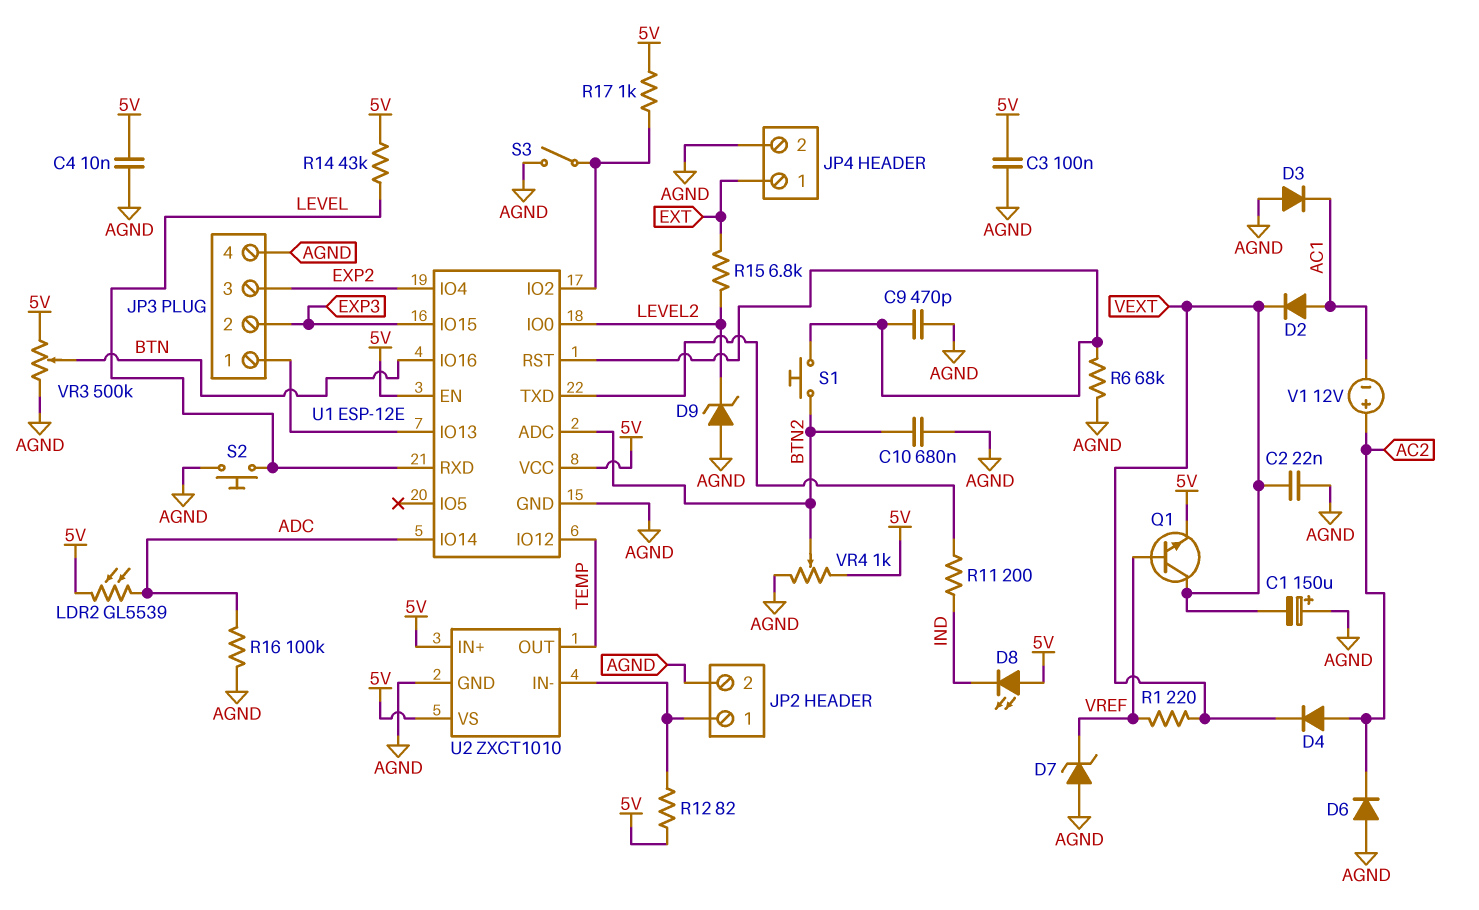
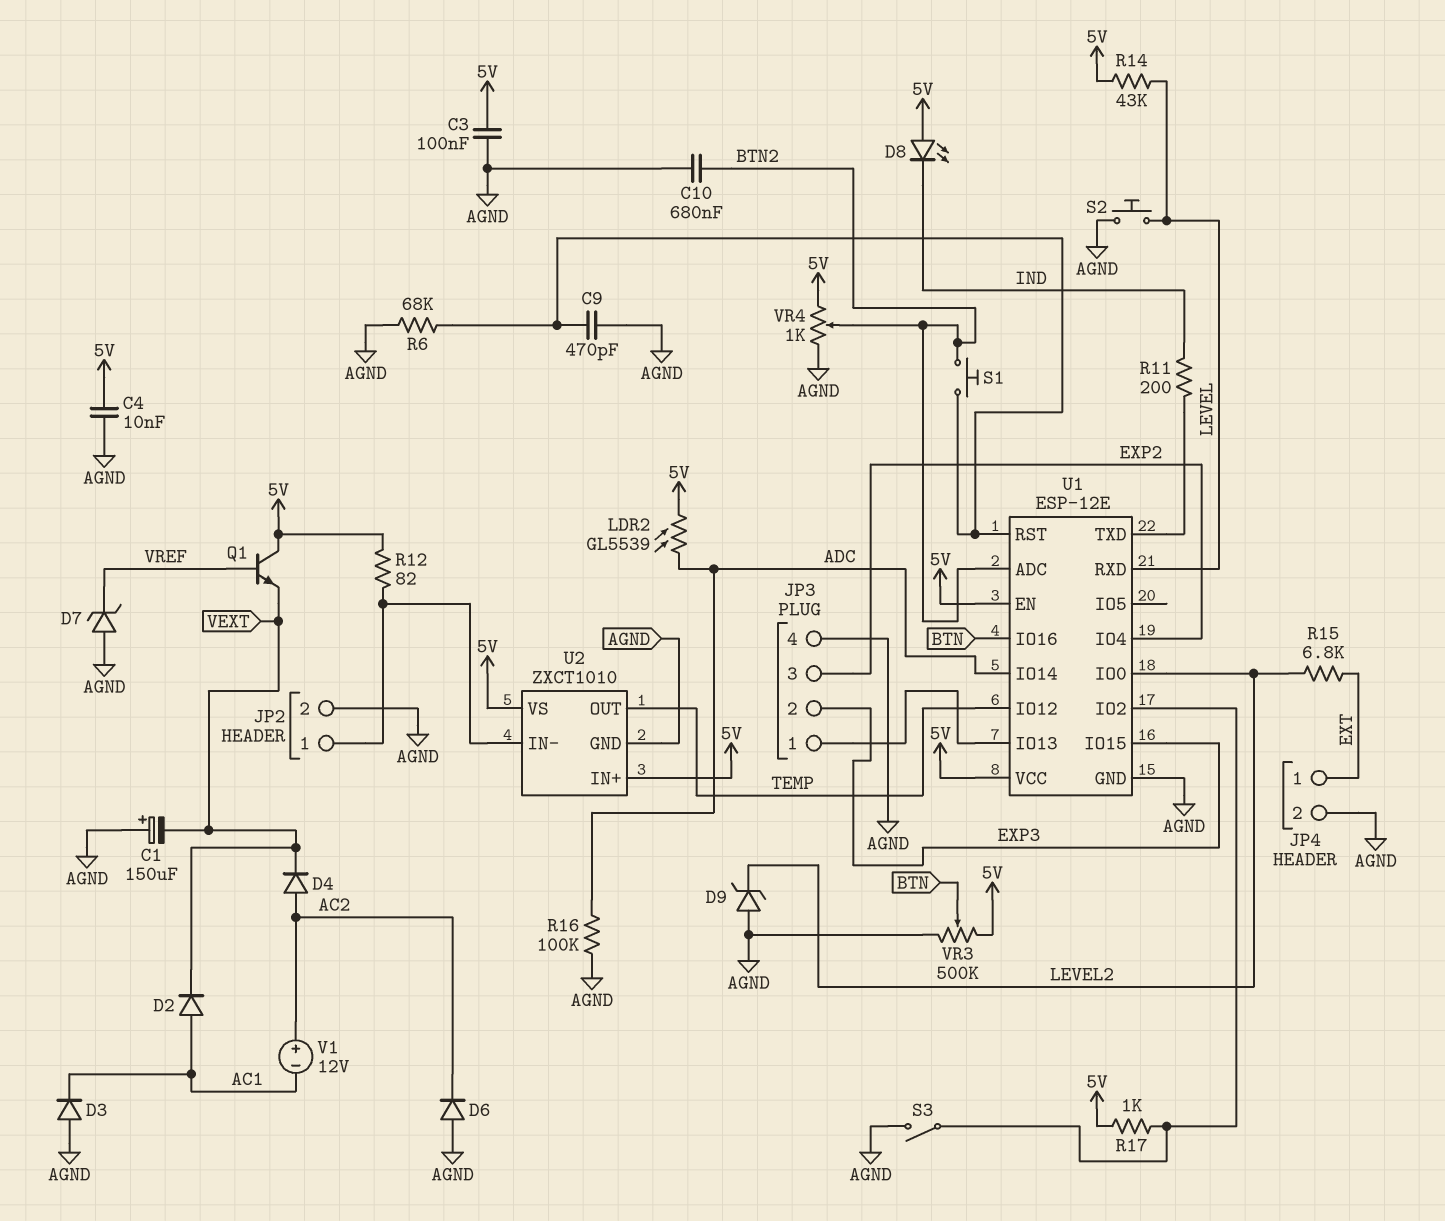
C2: 22nF (AGND, VEXT) -> none
Q1: NPN (B VREF, C VEXT, E 5V) -> NPN (B VREF, C 5V, E VEXT)
R1: 220 (VEXT, VREF) -> none

